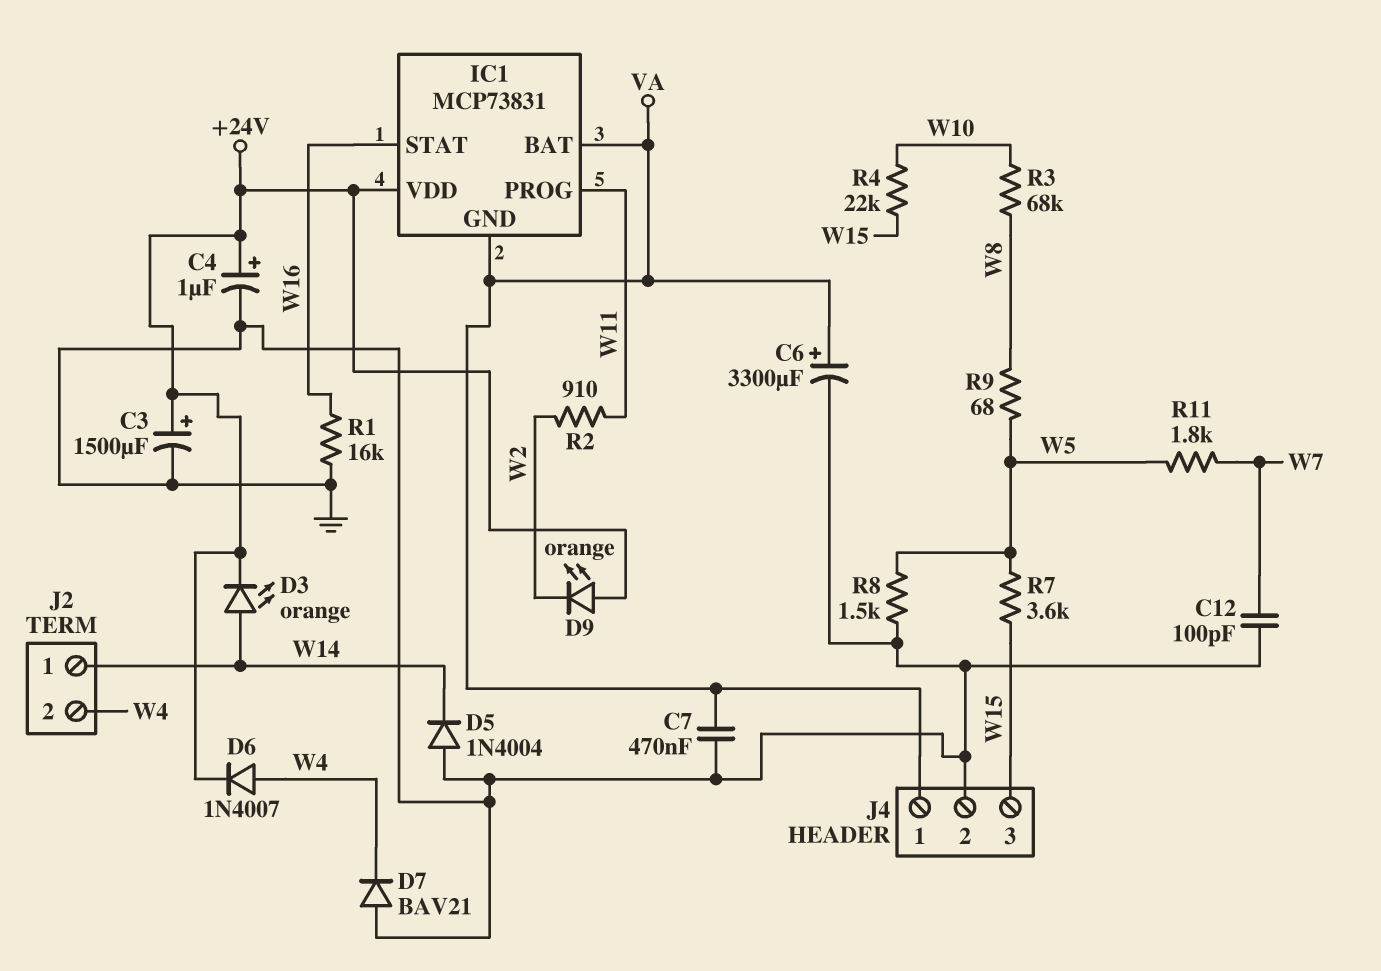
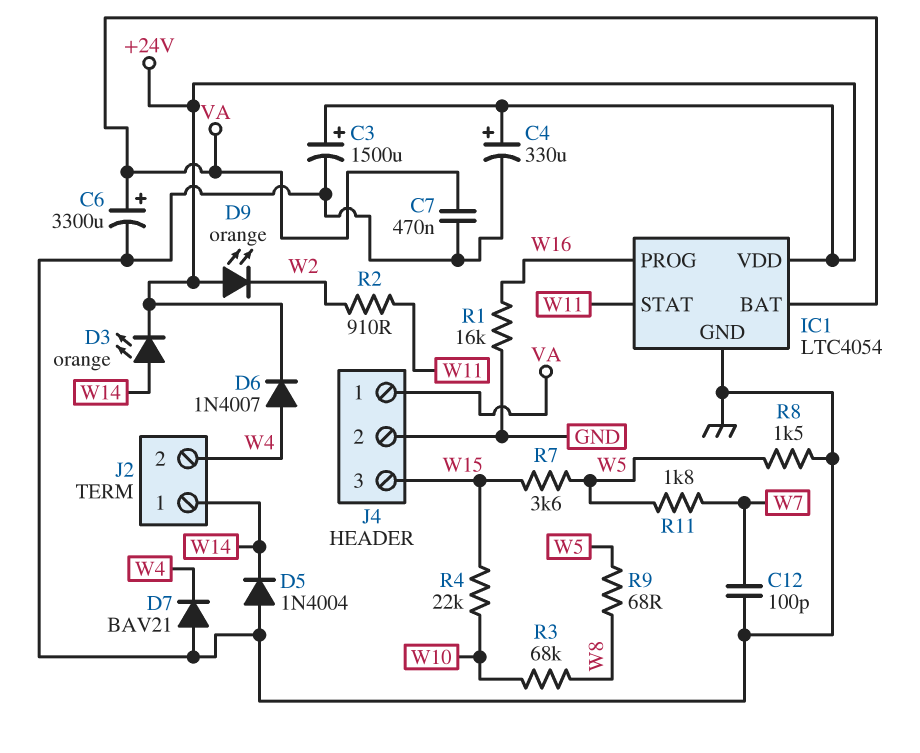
C4: 1uF (plus +24V, minus GND) -> 330uF (plus +24V, minus GND)
IC1: MCP73831 -> LTC4054
IC1 pin GND: VA -> GND
IC1 pin PROG: W11 -> W16
IC1 pin STAT: W16 -> W11

